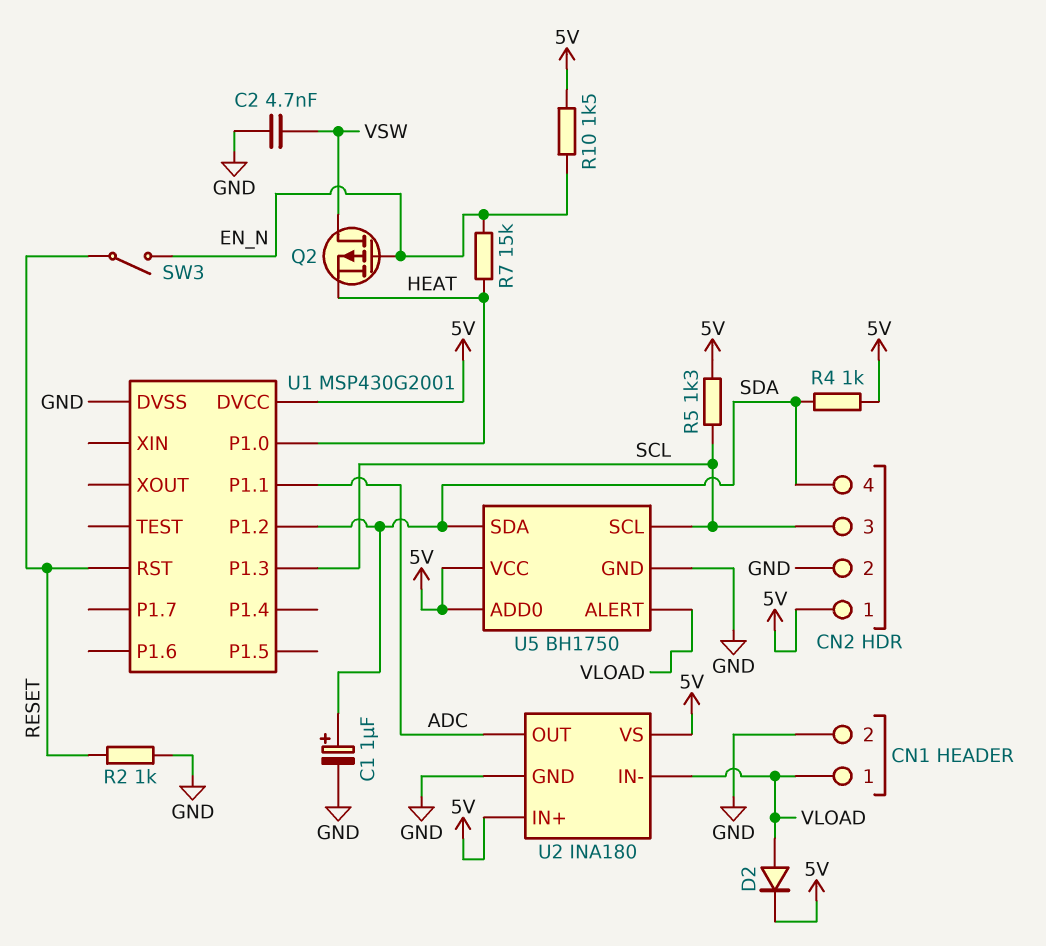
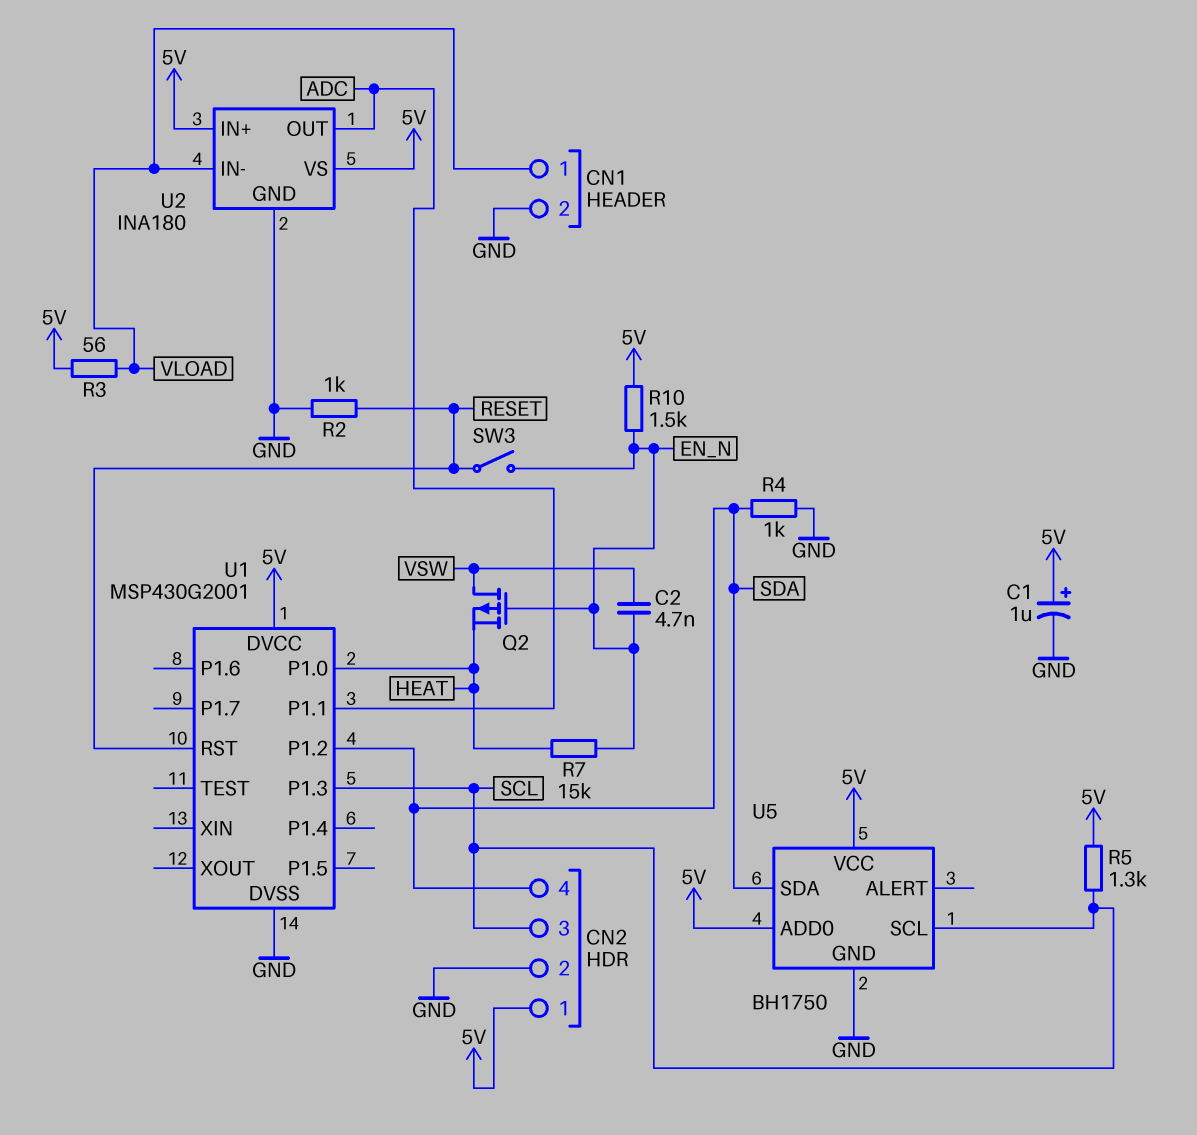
C1: 1uF (plus SDA, minus GND) -> 1uF (plus 5V, minus GND)
C2: 4.7nF (GND, VSW) -> 4.7nF (EN_N, VSW)
D2: diode (A VLOAD, K 5V) -> none
R3: none -> 56 (5V, VLOAD)
R4: 1k (5V, SDA) -> 1k (GND, SDA)
U5 pin ALERT: VLOAD -> none

